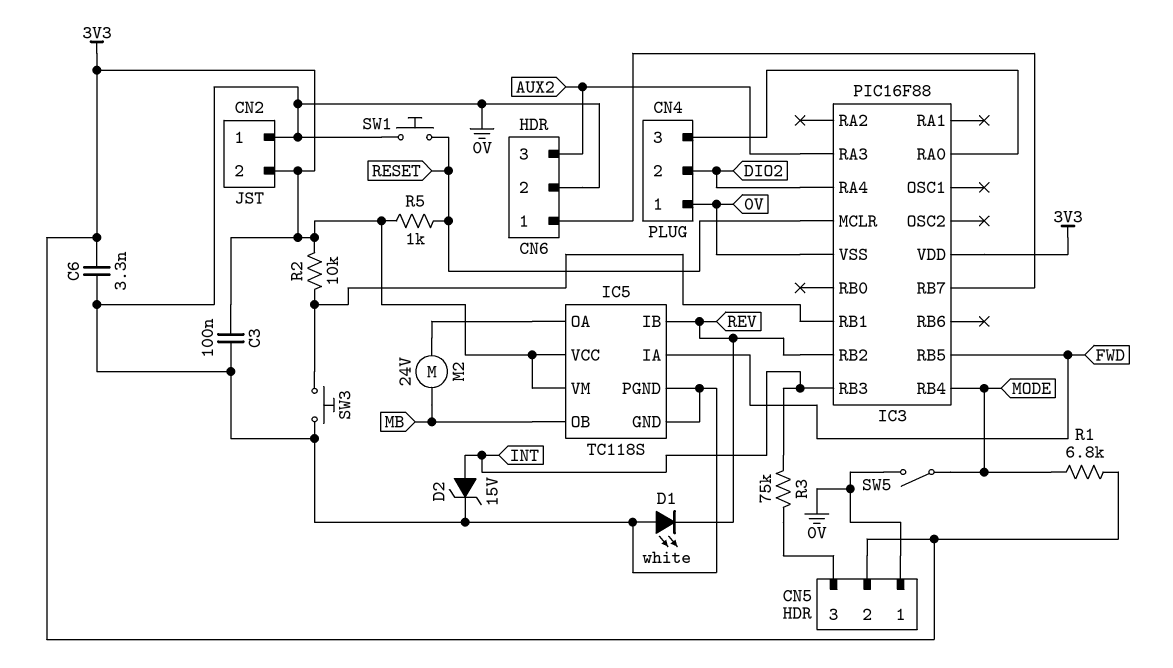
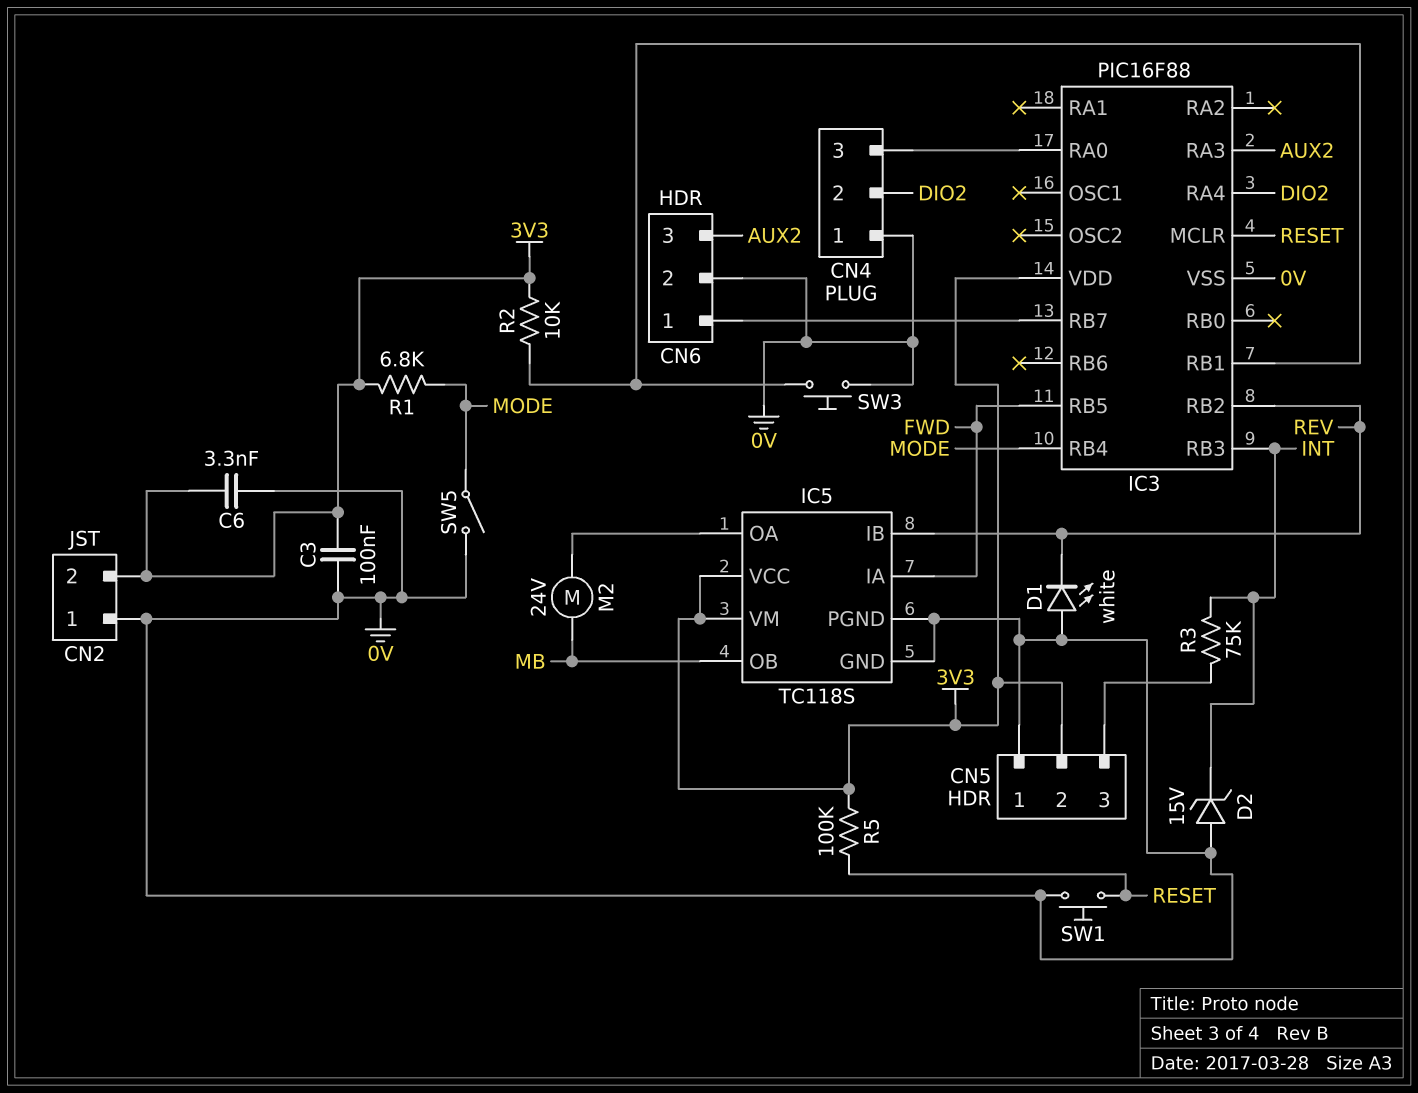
D2: zener 15V (A INT, K 0V) -> zener 15V (A 0V, K INT)
R5: 1k (3V3, RESET) -> 100k (3V3, RESET)

